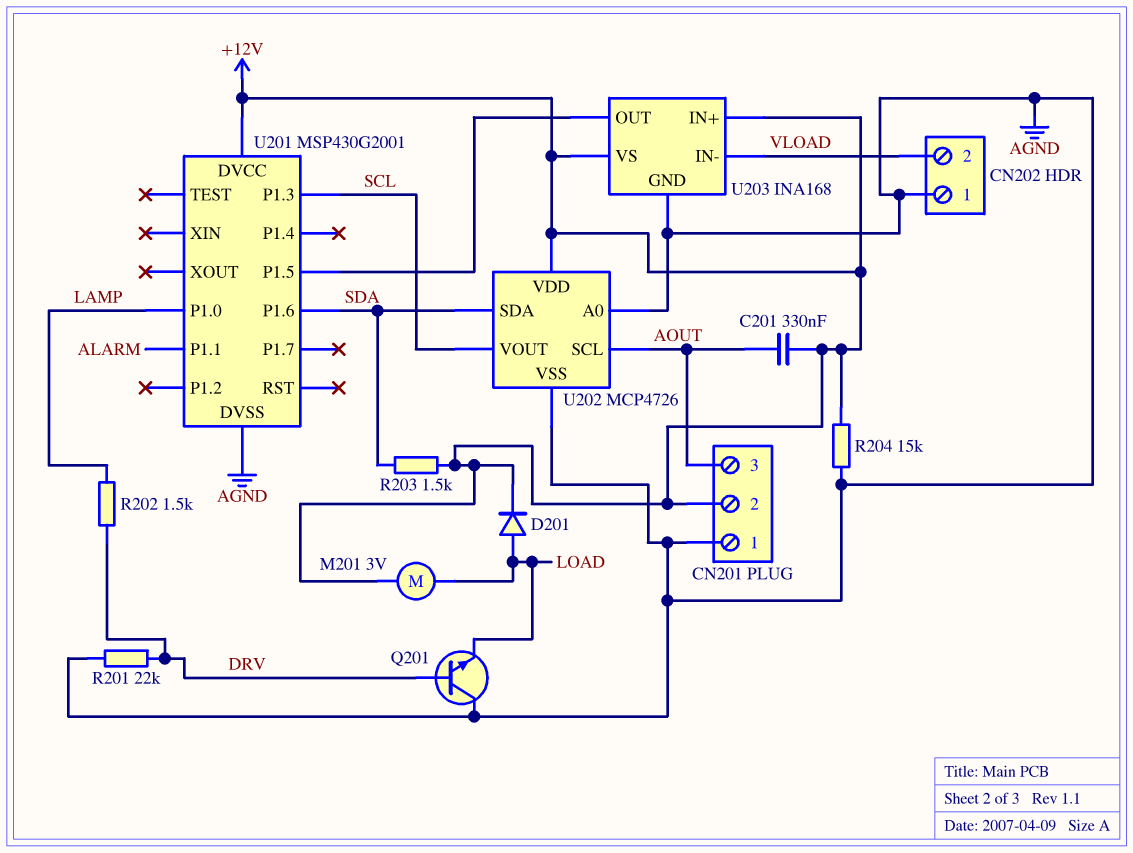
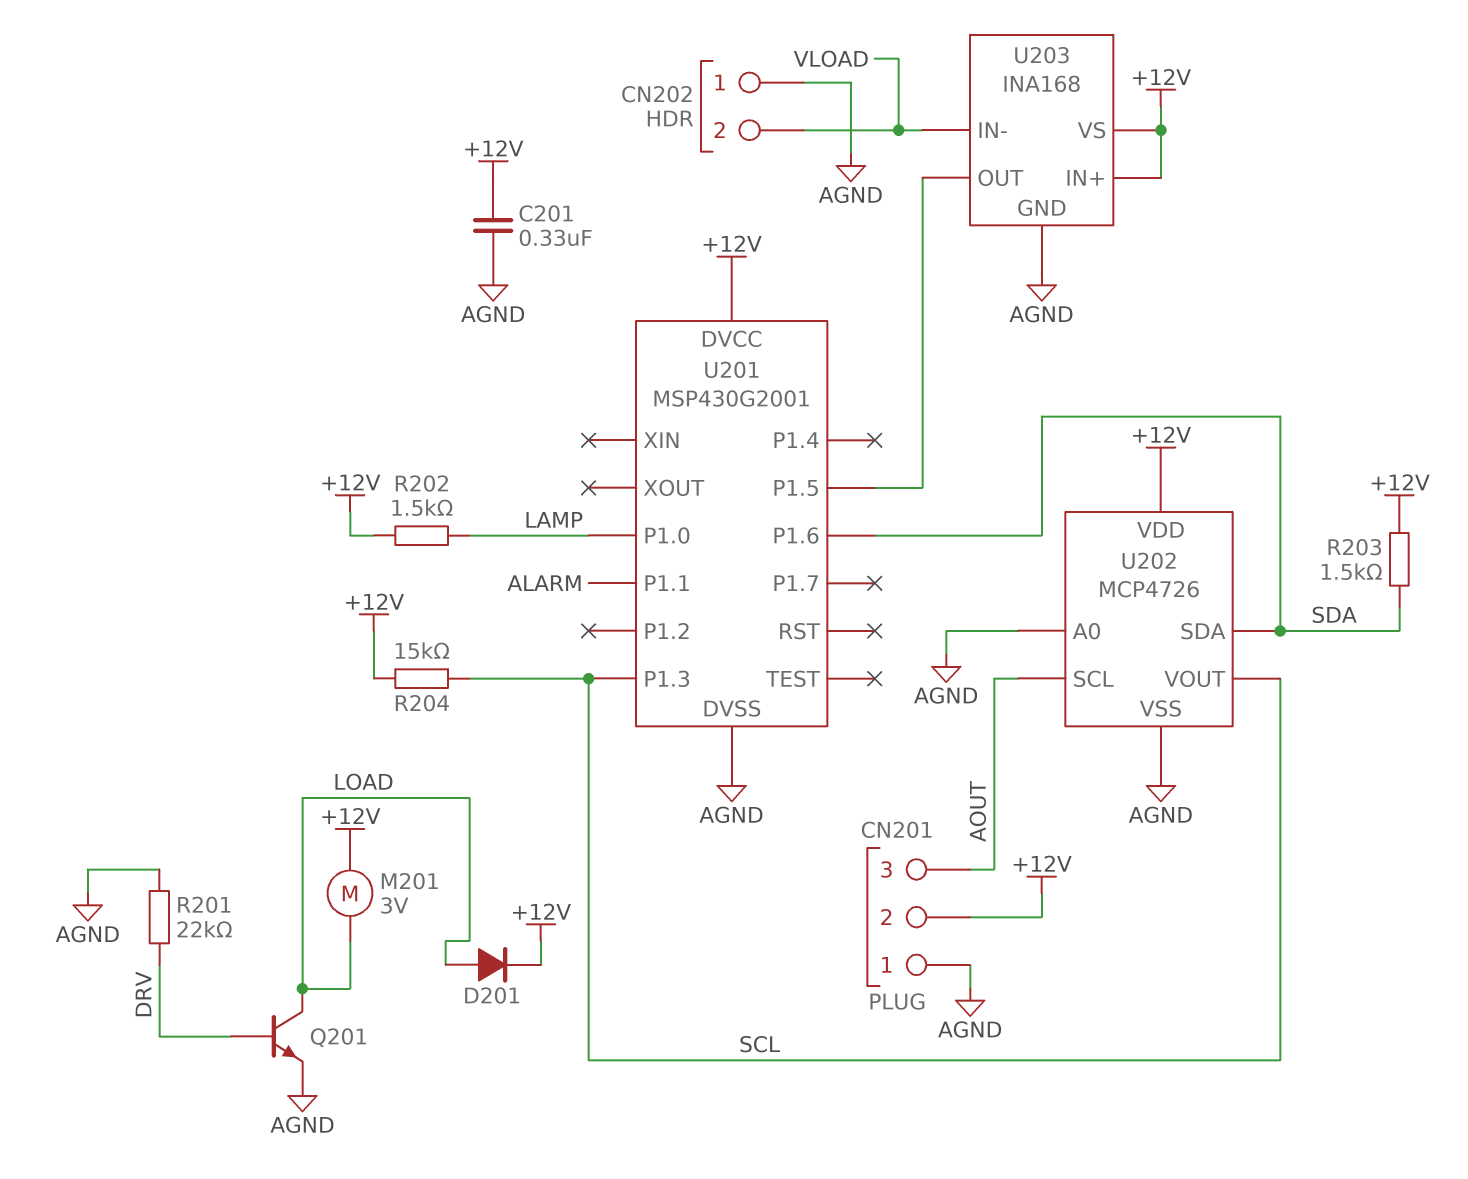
C201: 330nF (+12V, AOUT) -> 330nF (+12V, AGND)
Q201: NPN (B DRV, C AGND, E LOAD) -> NPN (B DRV, C LOAD, E AGND)
R202: 1.5k (DRV, LAMP) -> 1.5k (+12V, LAMP)
R204: 15k (+12V, AGND) -> 15k (+12V, SCL)

